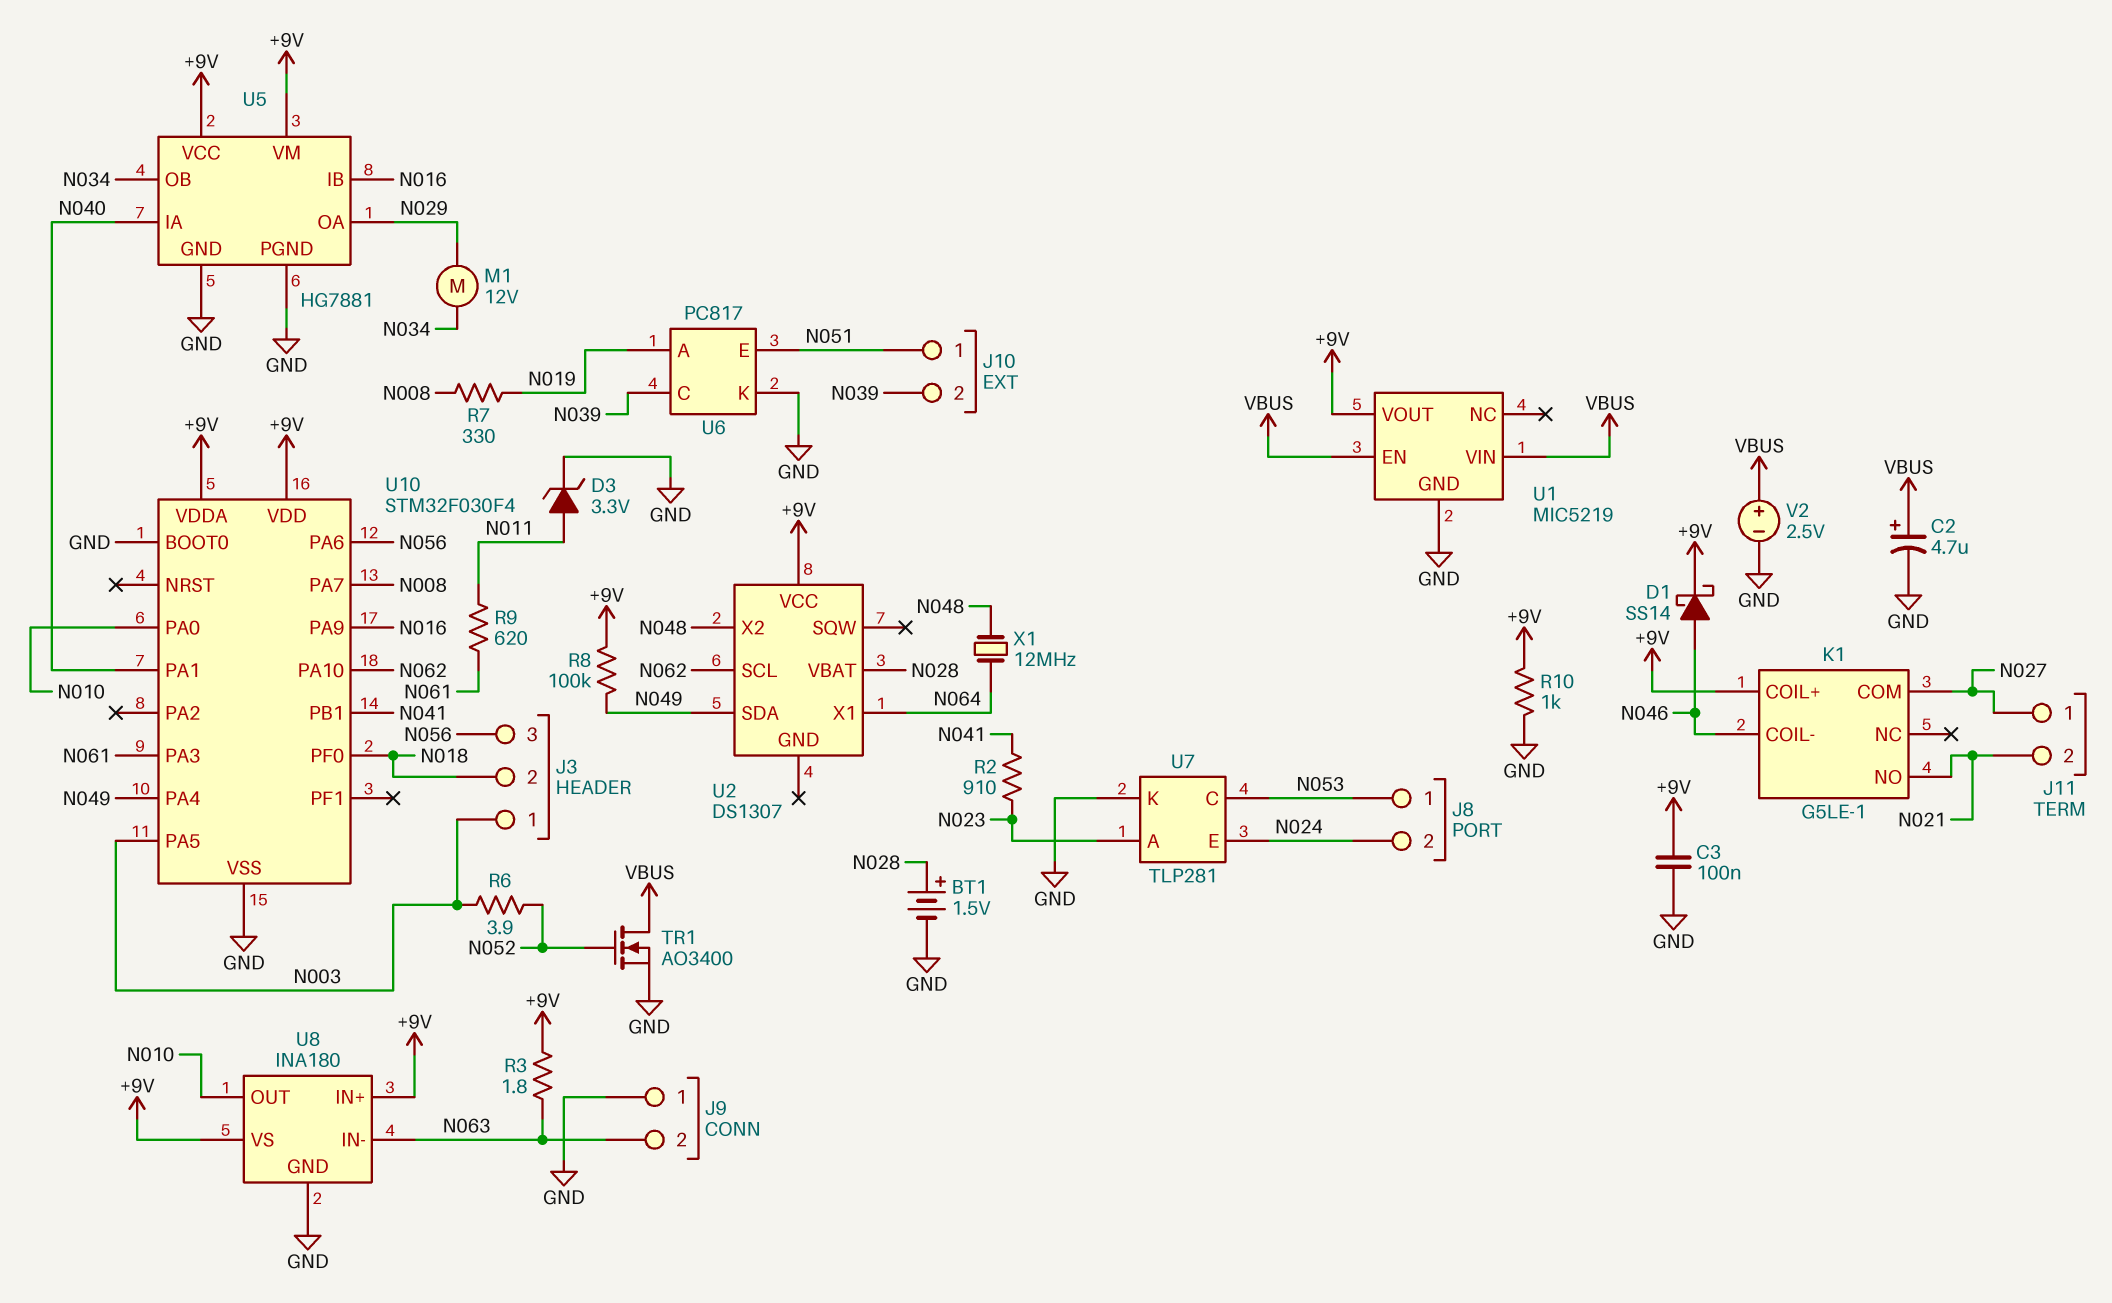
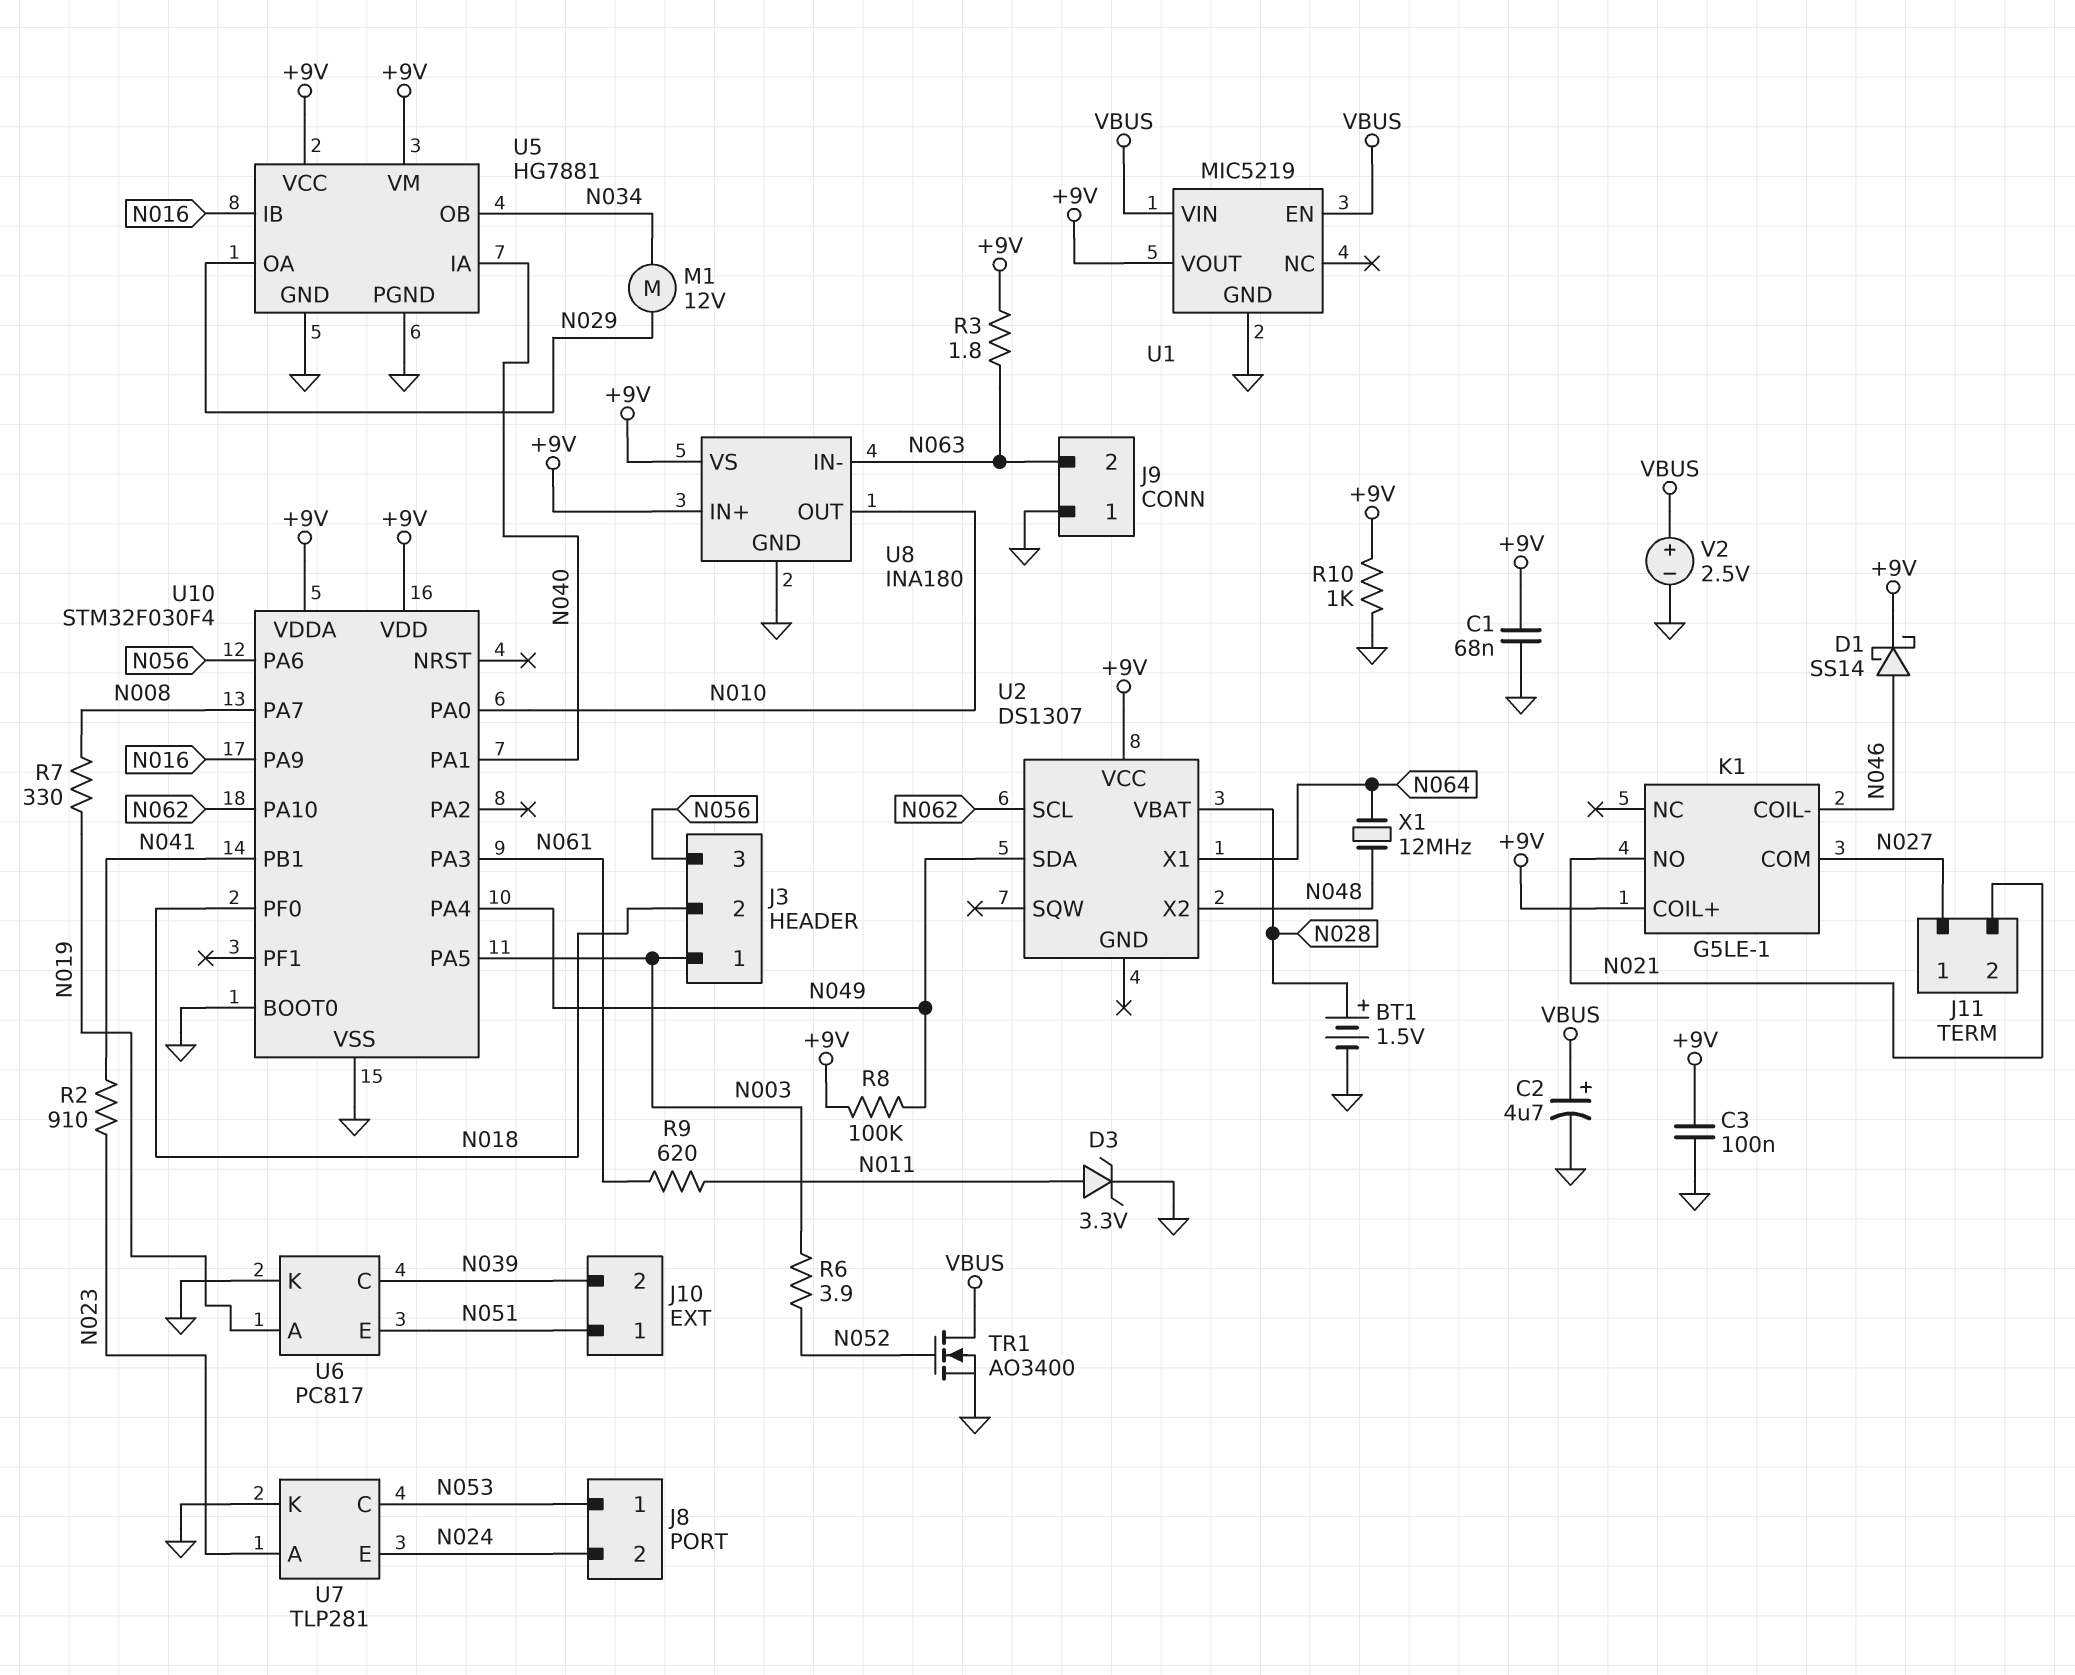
C1: none -> 68nF (+9V, GND)

